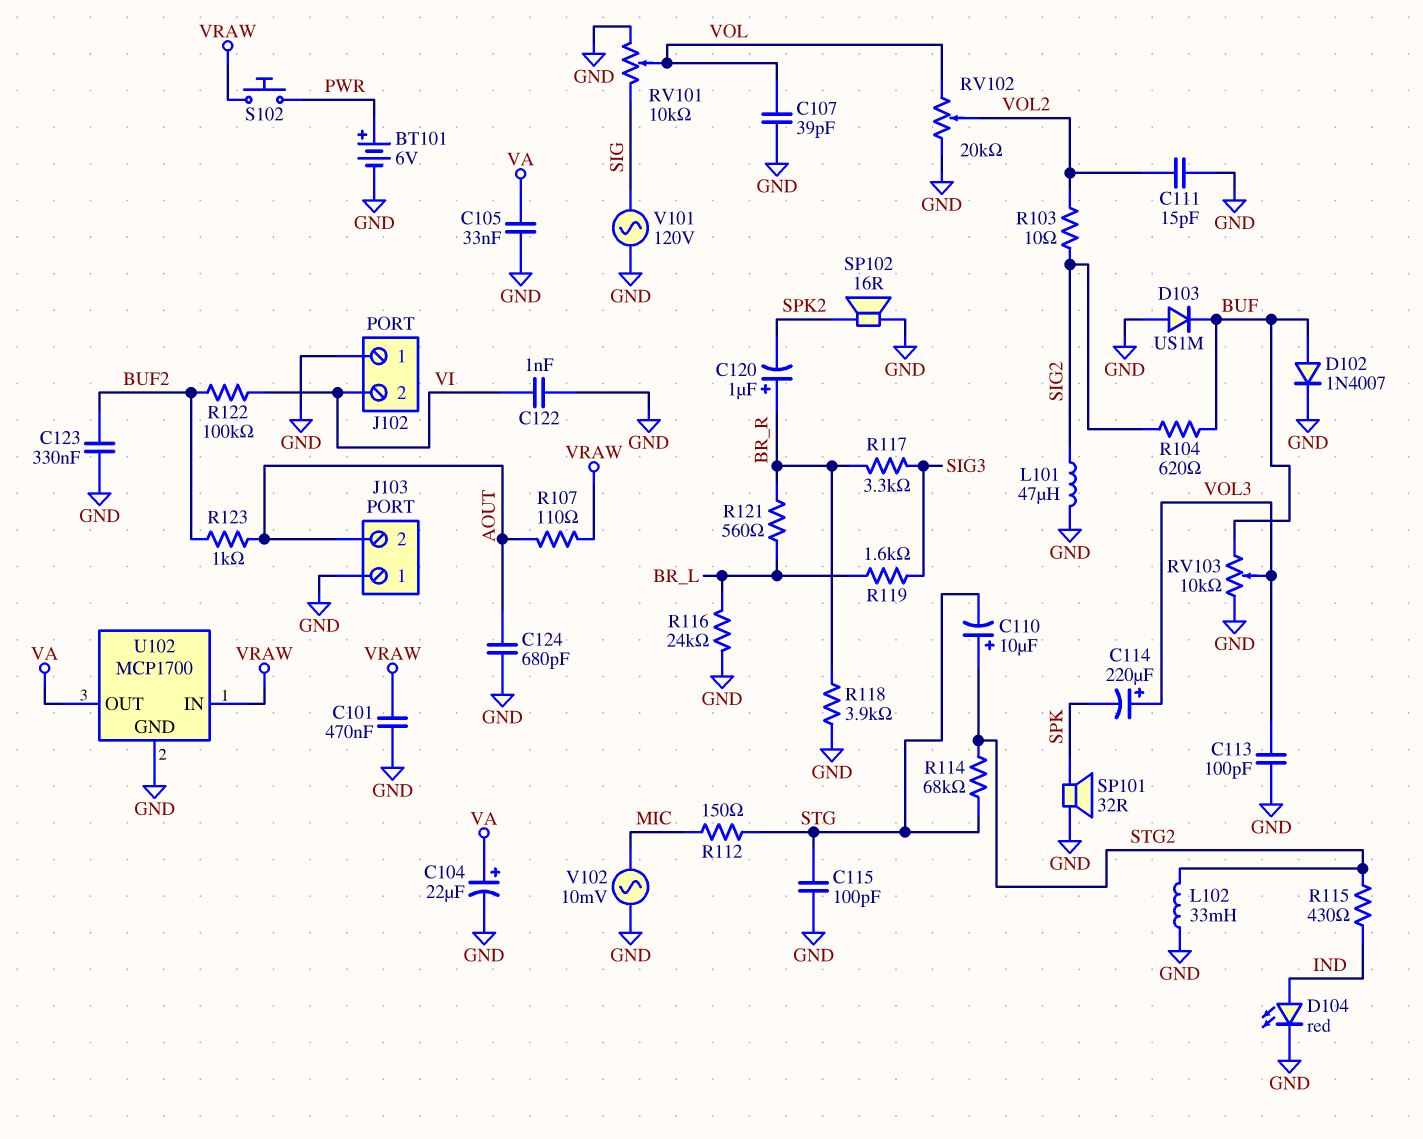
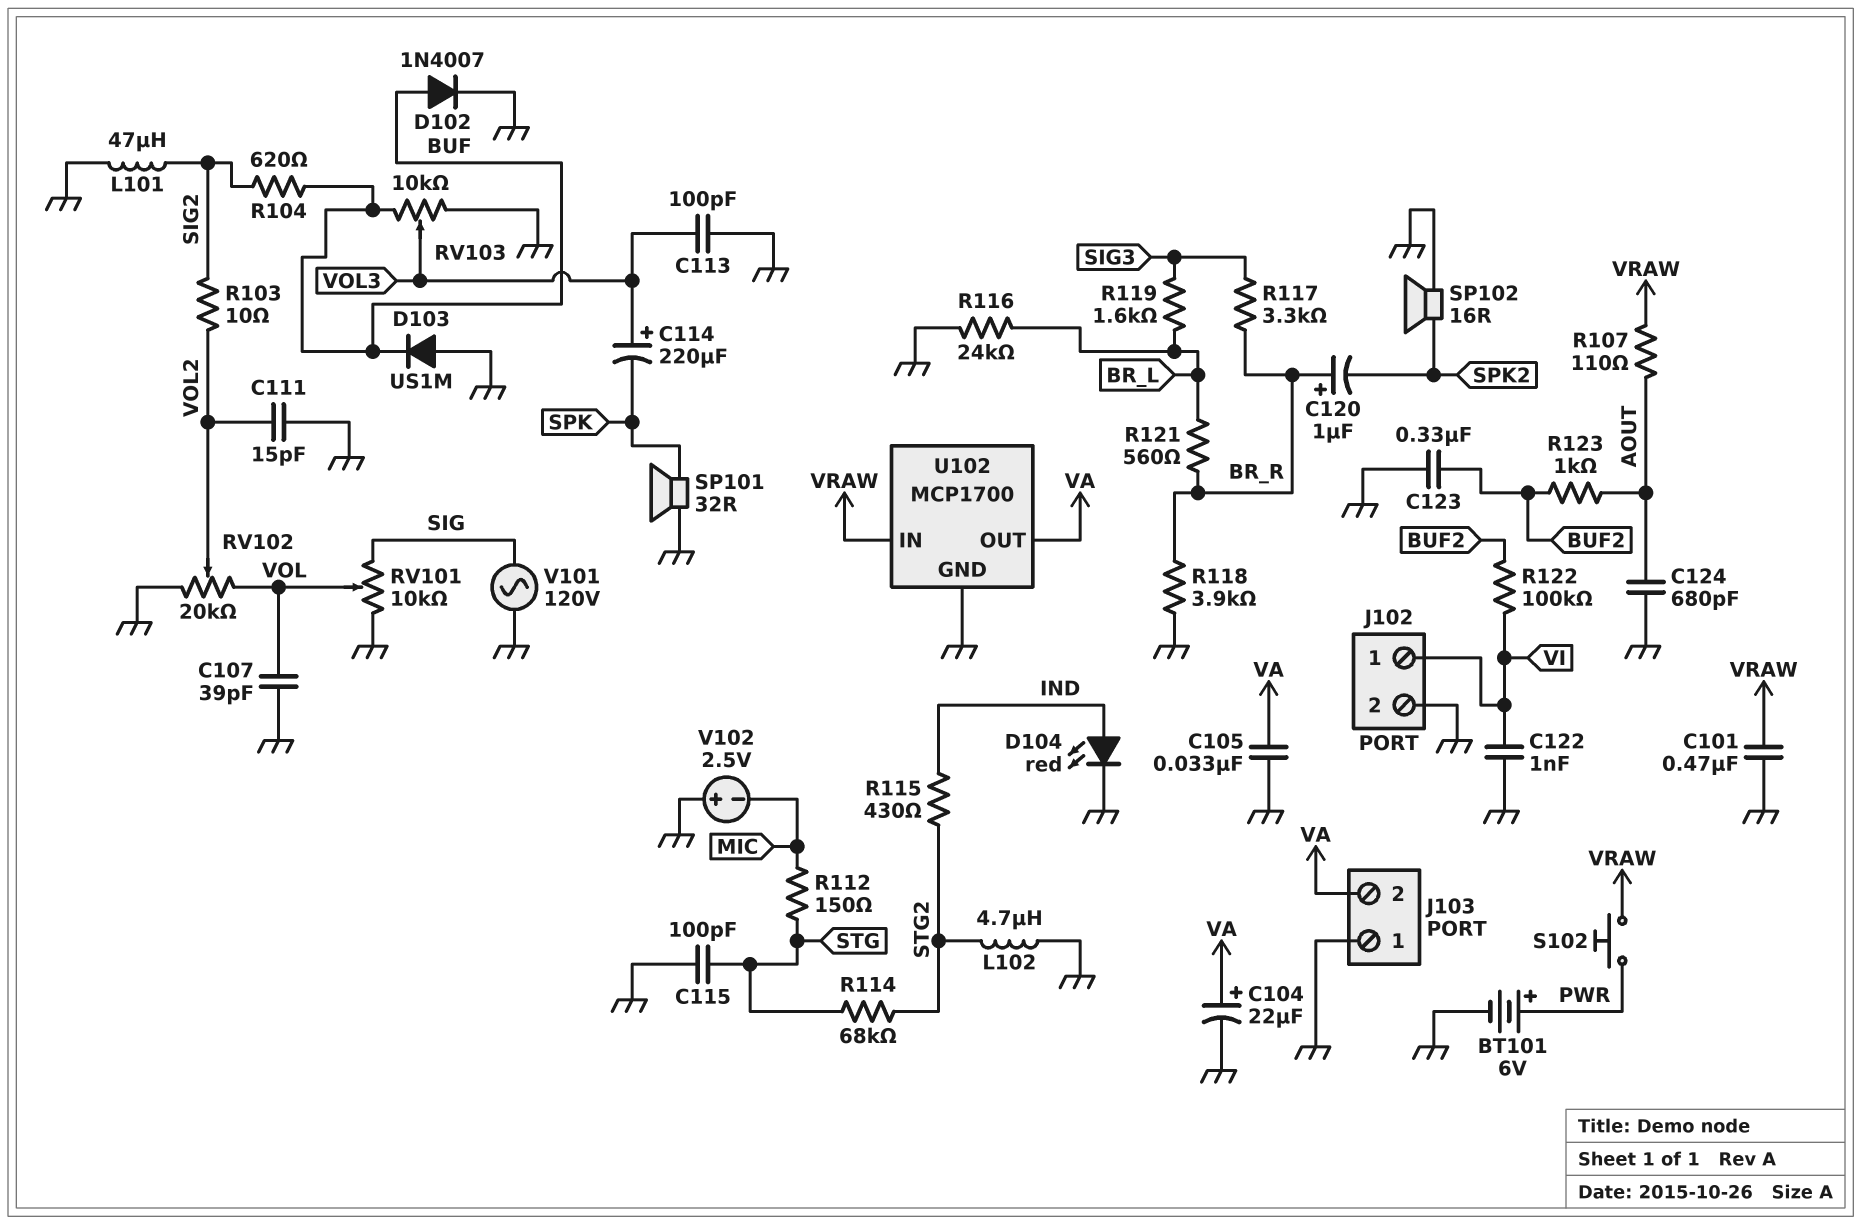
C110: 10uF (plus STG2, minus STG) -> none
J102 pin 1: GND -> VI
J102 pin 2: VI -> GND
J103 pin 2: AOUT -> VA
L102: 33mH (GND, STG2) -> 4.7uH (GND, STG2)
V102: AC 10mV (GND, MIC) -> 2.5V (plus GND, minus MIC)

